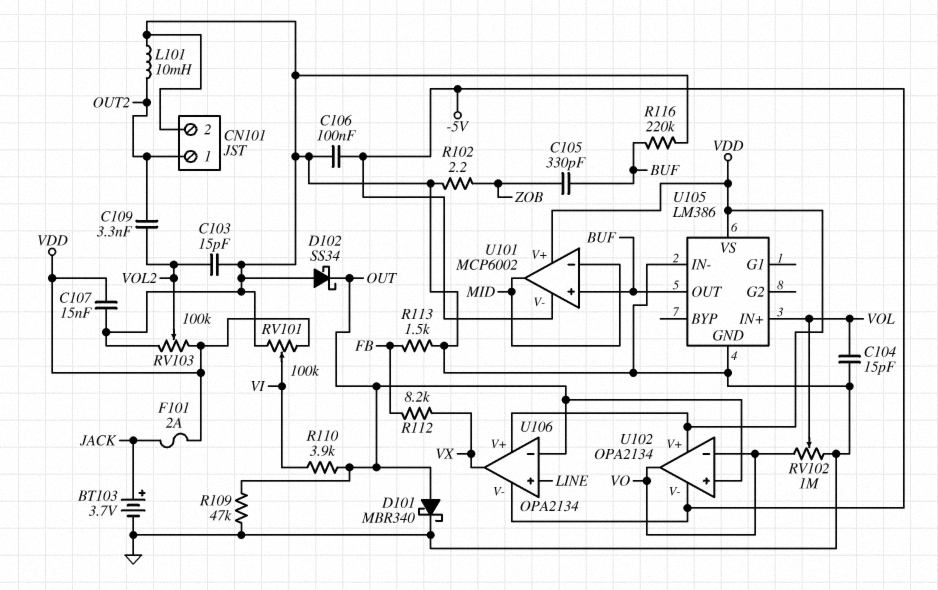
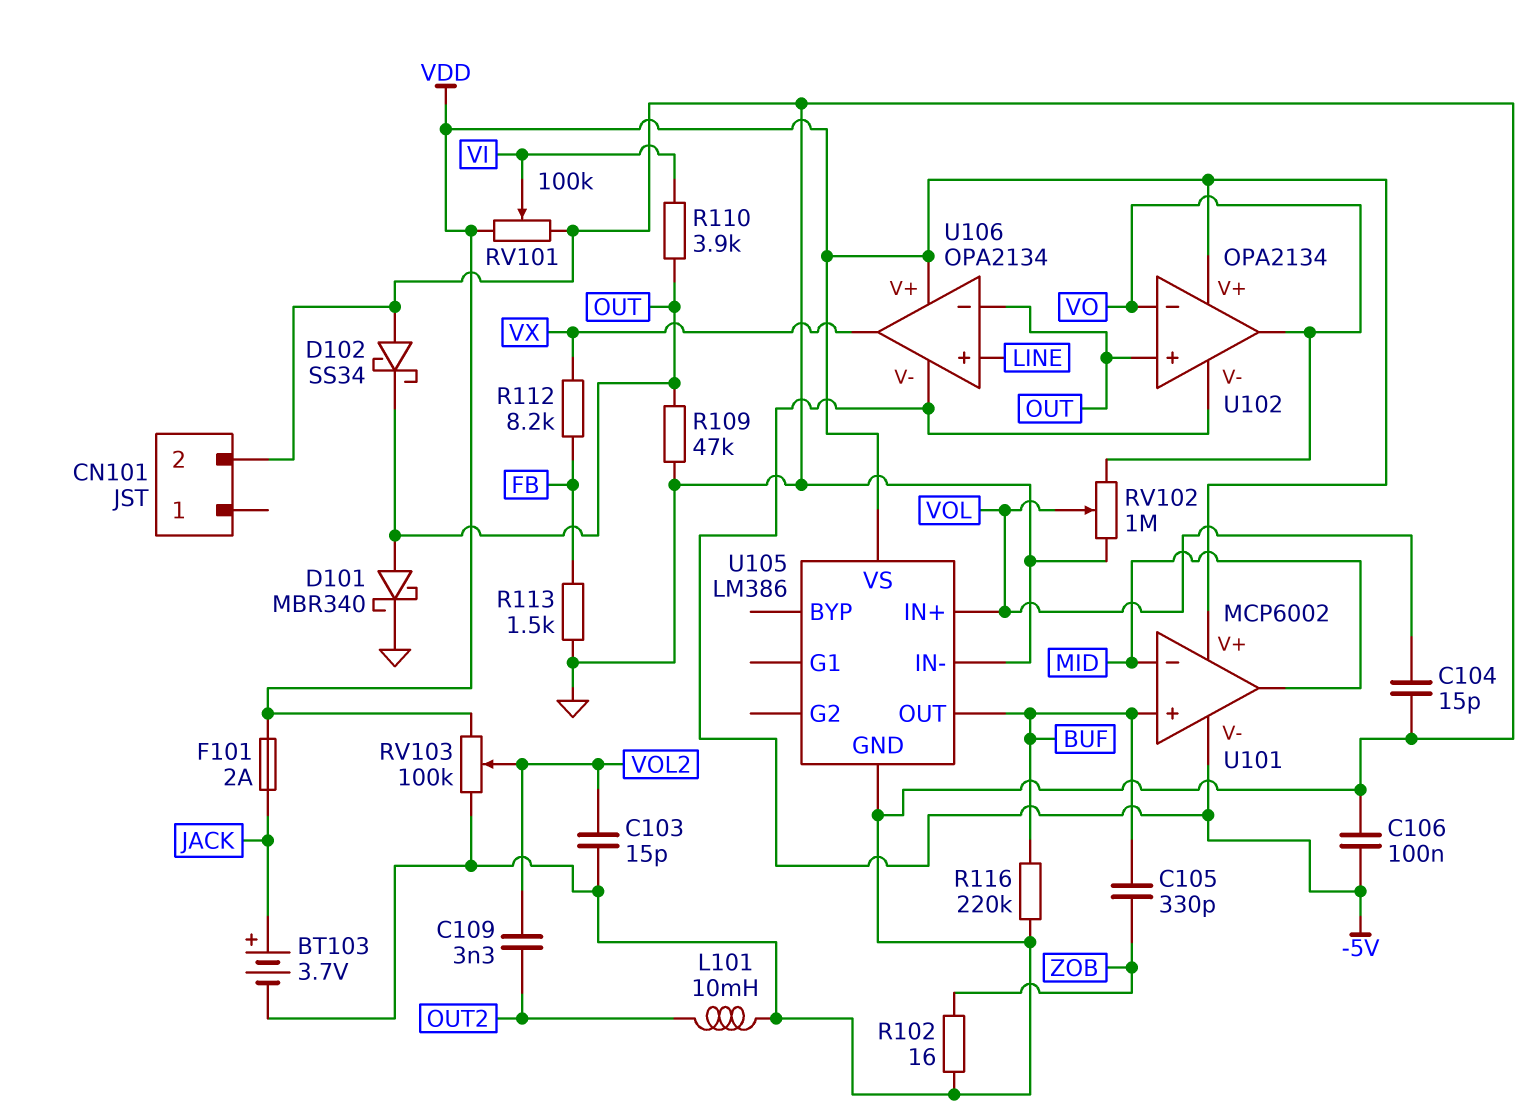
C107: 15nF (GND, VDD) -> none
CN101 pin 1: OUT2 -> none
R102: 2.2 (GND, ZOB) -> 16 (GND, ZOB)

